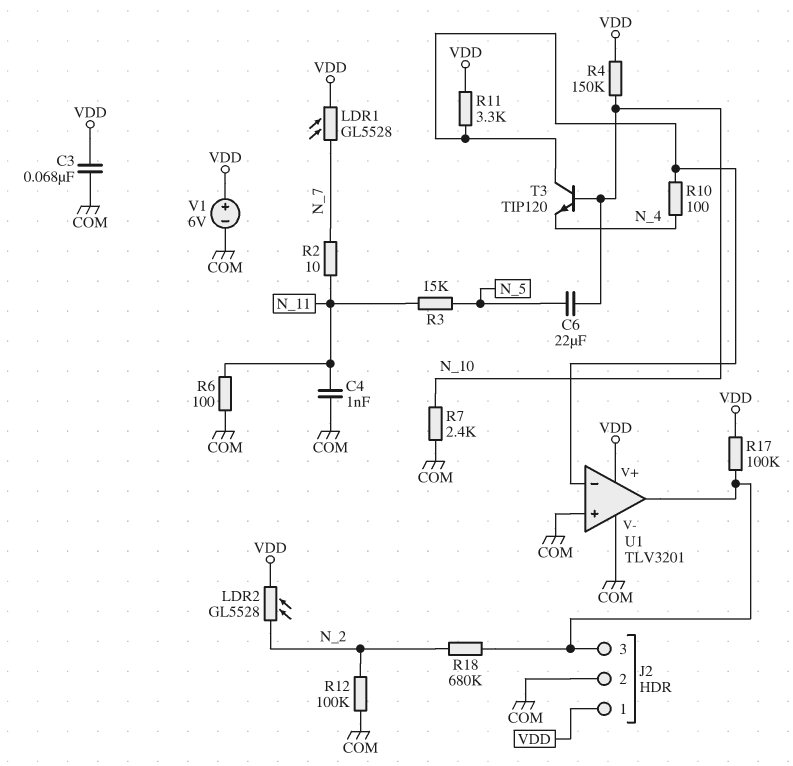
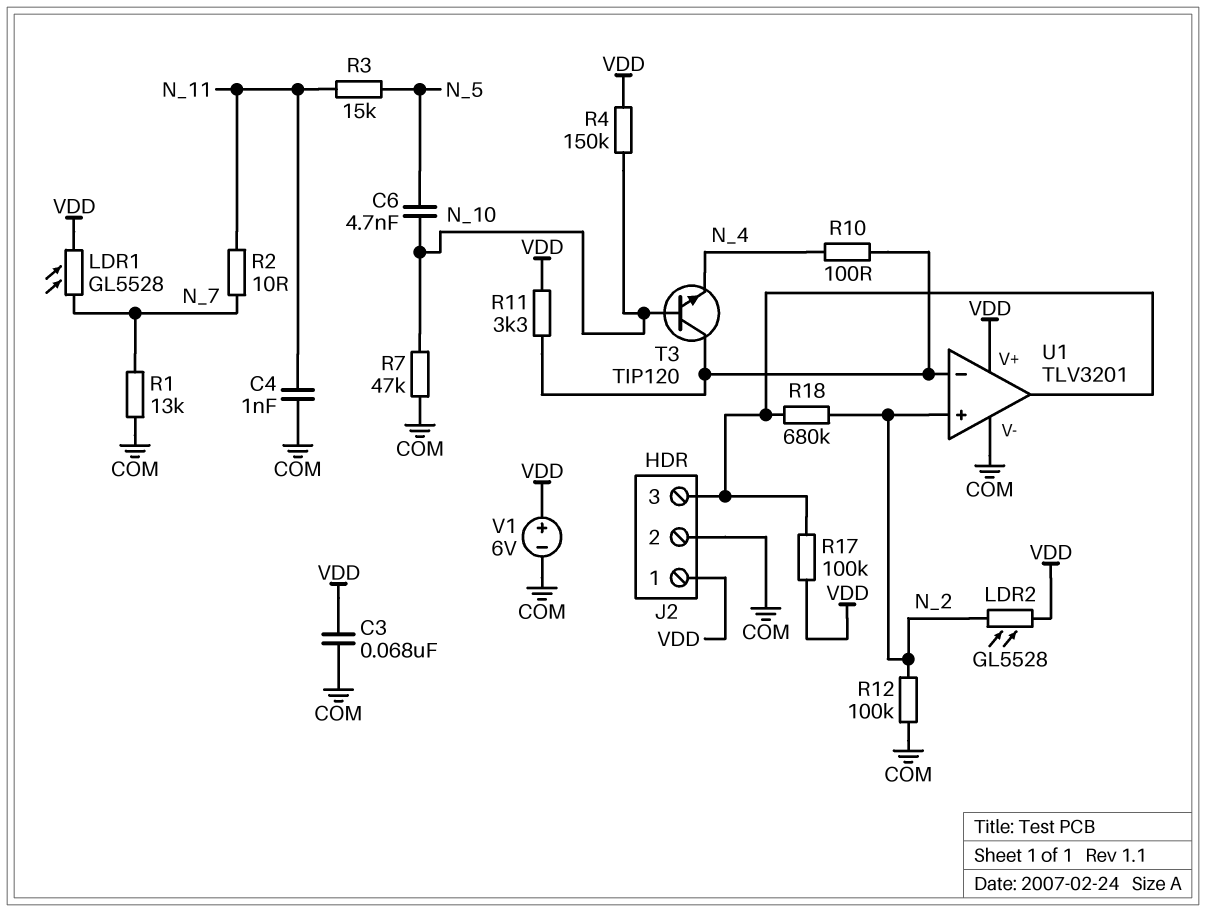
C6: 22uF (N_5, N_10) -> 4.7nF (N_5, N_10)
R1: none -> 13k (COM, N_7)
R6: 100 (COM, N_11) -> none
R7: 2.4k (COM, N_10) -> 47k (COM, N_10)
U1 pin in+: COM -> N_2

